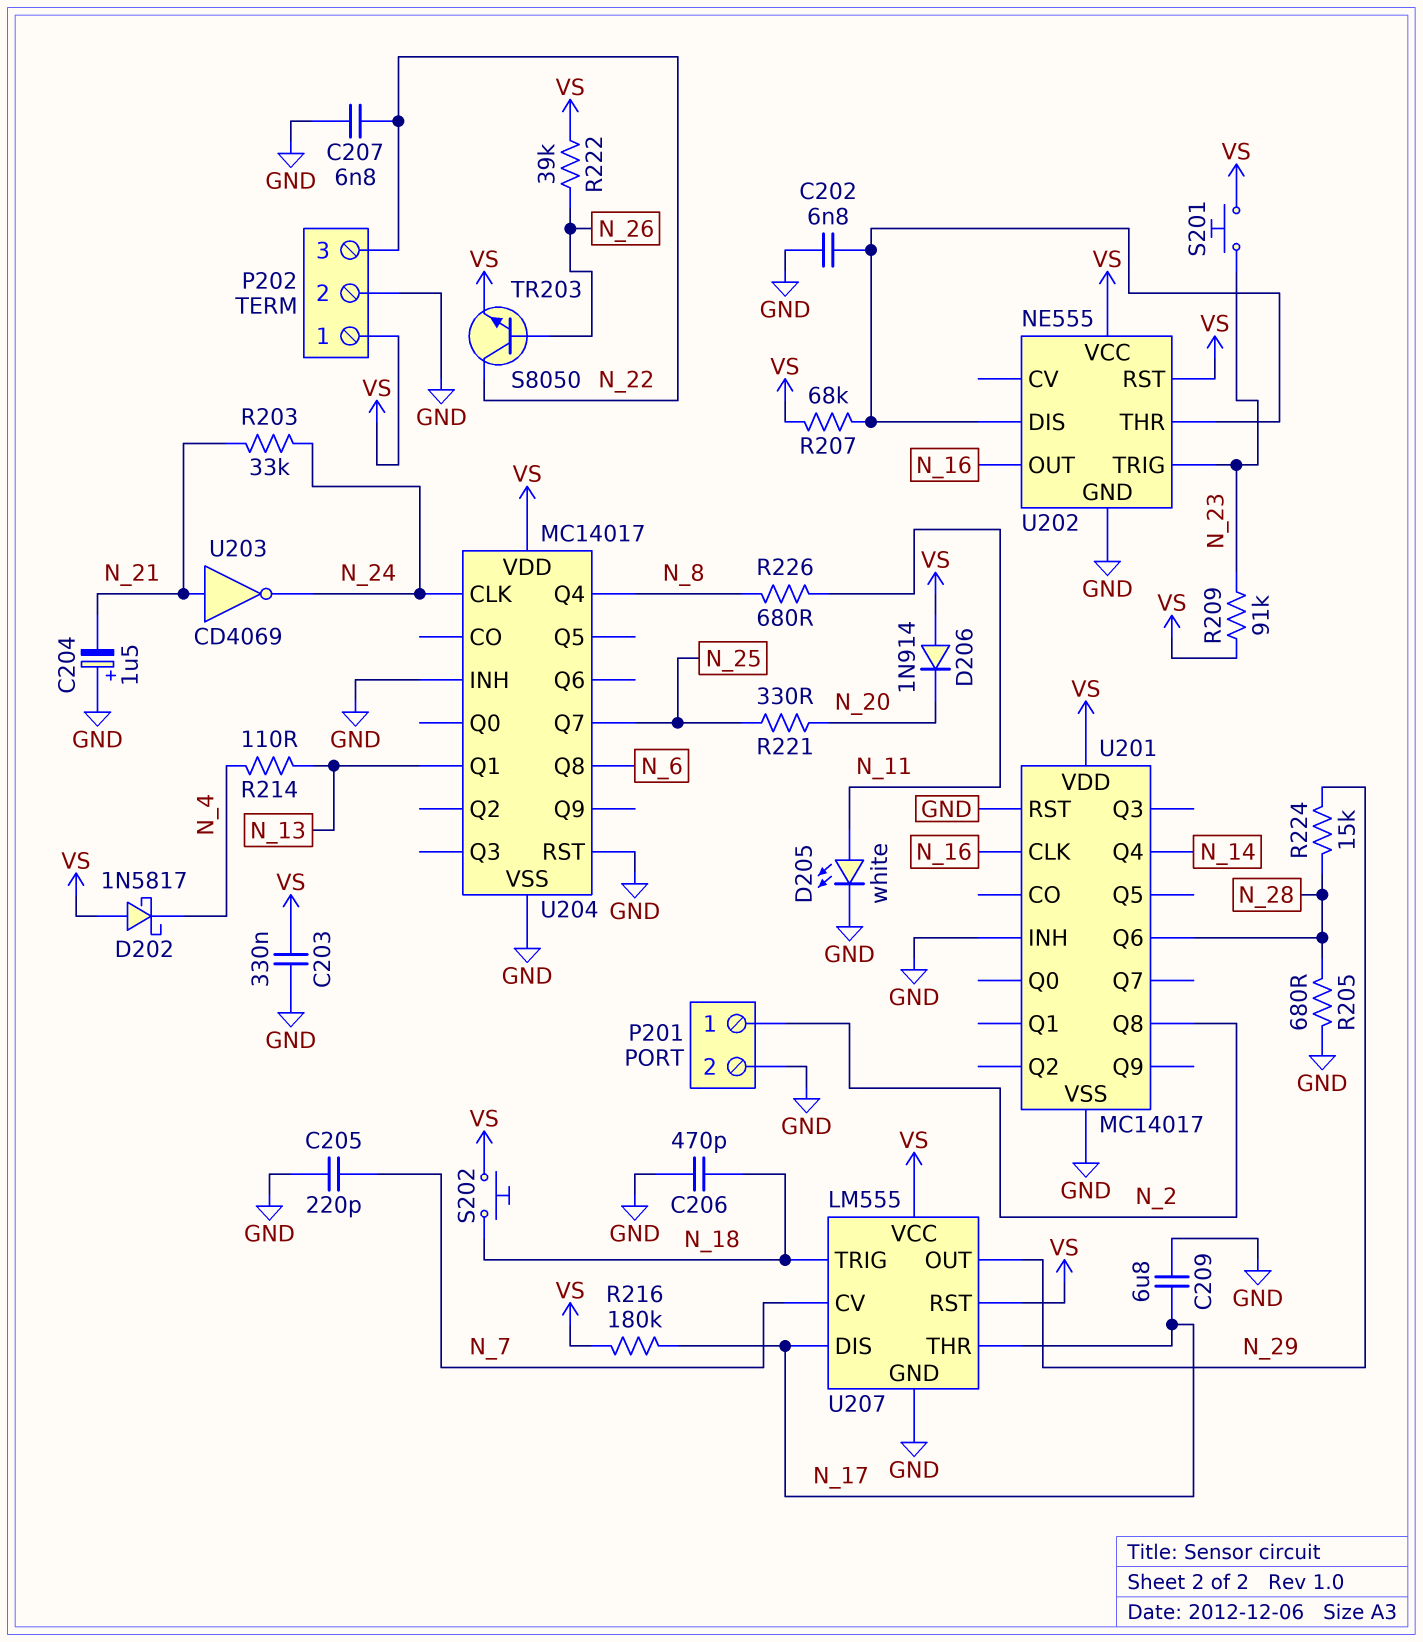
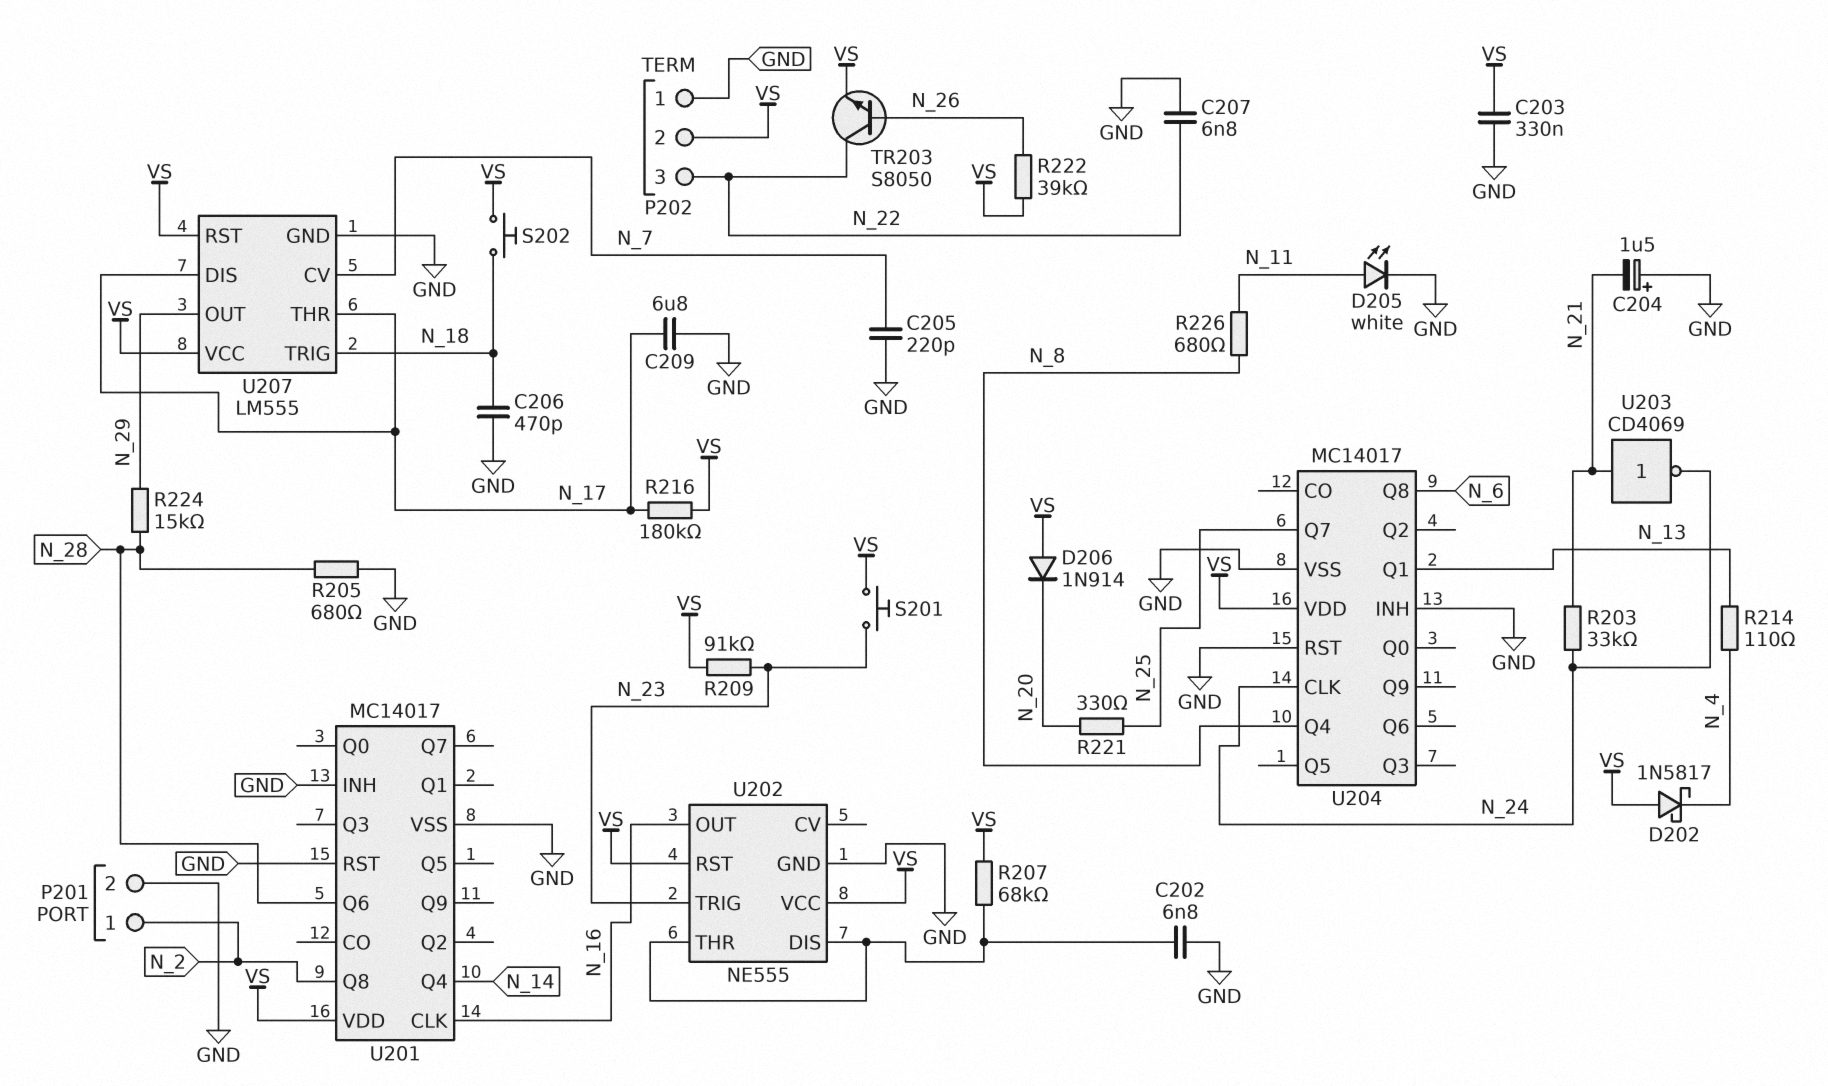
P202 pin 1: VS -> GND
P202 pin 2: GND -> VS

